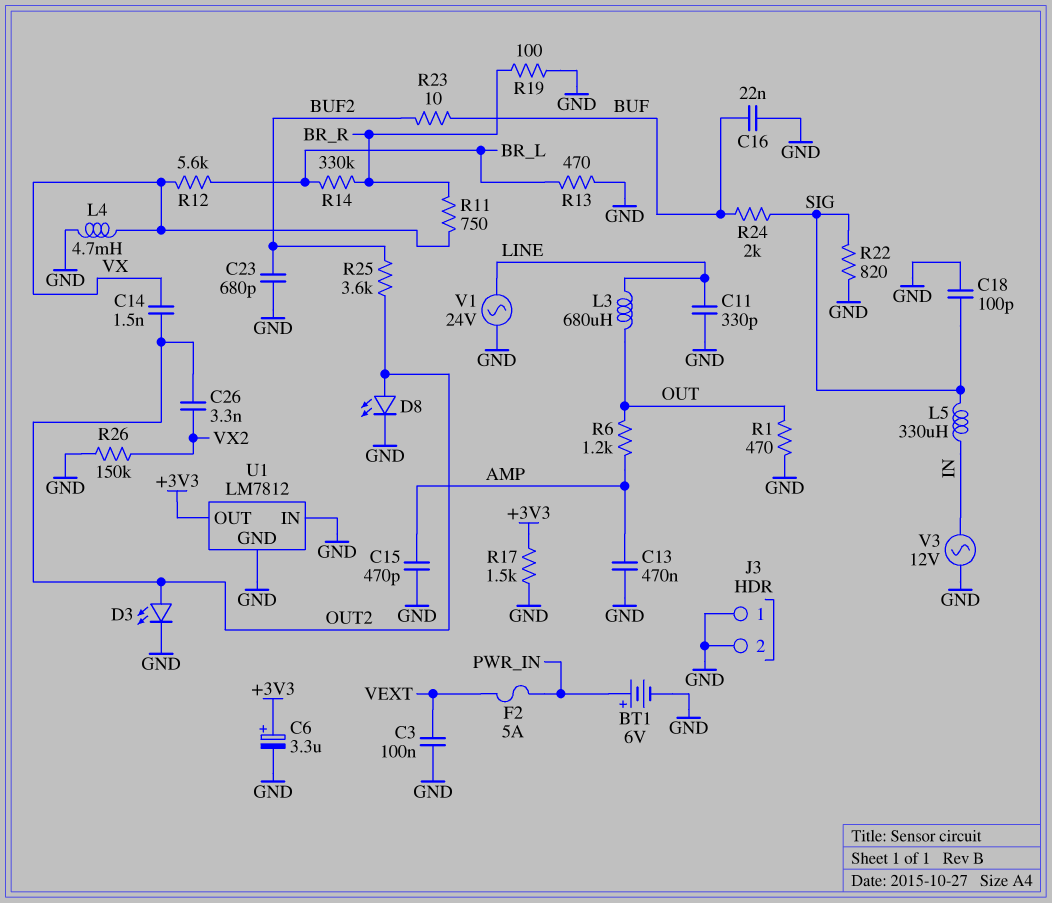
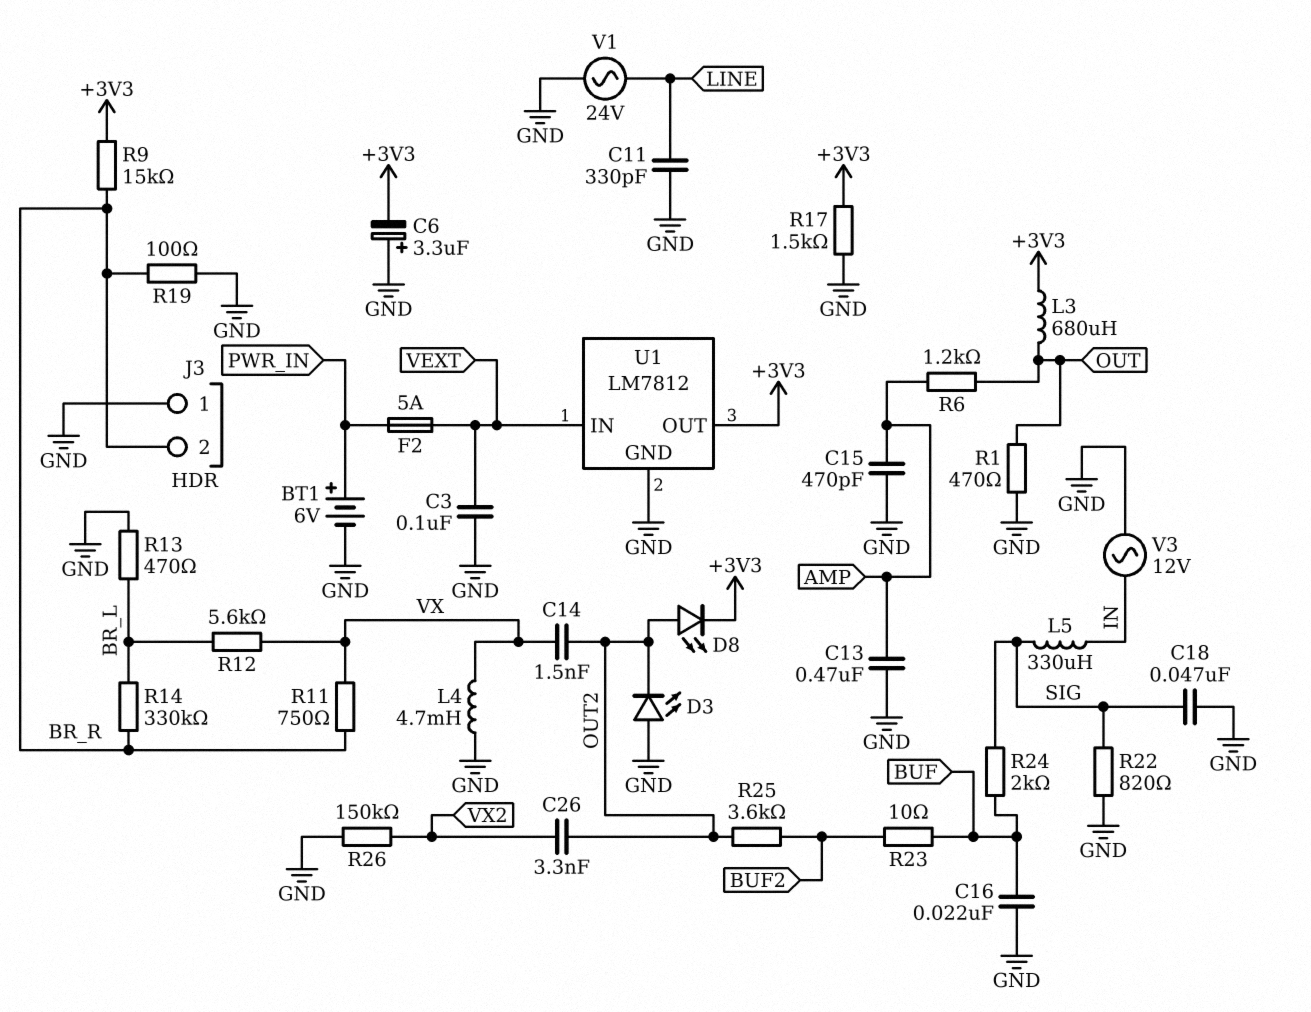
C6: 3.3uF (plus +3V3, minus GND) -> 3.3uF (plus GND, minus +3V3)
C18: 100pF (GND, SIG) -> 47nF (GND, SIG)
C23: 680pF (BUF2, GND) -> none
D3: LED (A OUT2, K GND) -> LED (A GND, K OUT2)
D8: LED (A OUT2, K GND) -> LED (A OUT2, K +3V3)
J3 pin 2: GND -> BR_R
L3: 680uH (LINE, OUT) -> 680uH (+3V3, OUT)
R9: none -> 15k (+3V3, BR_R)
U1 pin IN: GND -> VEXT

